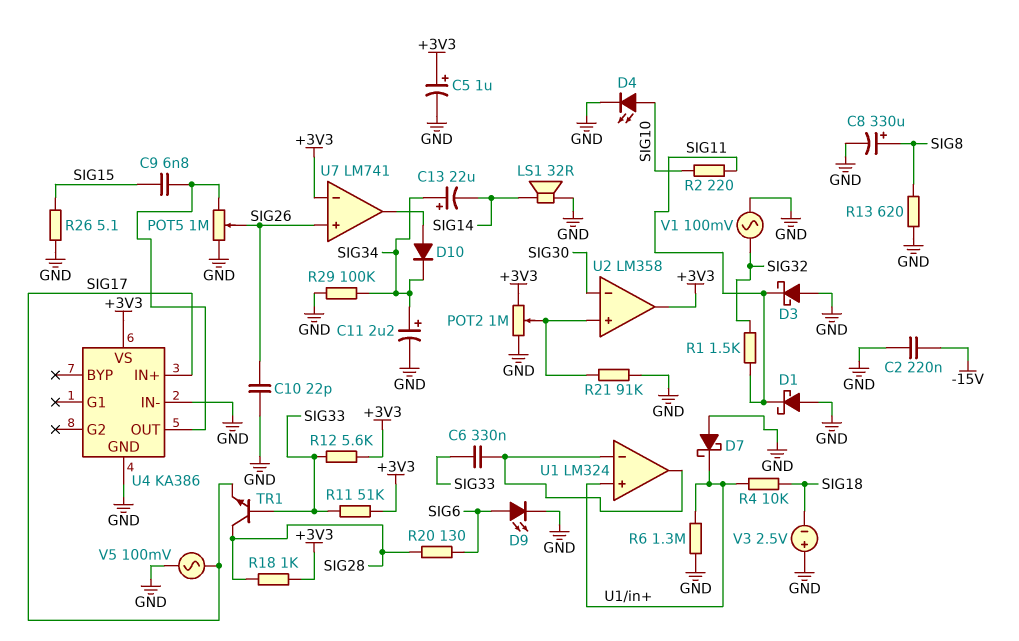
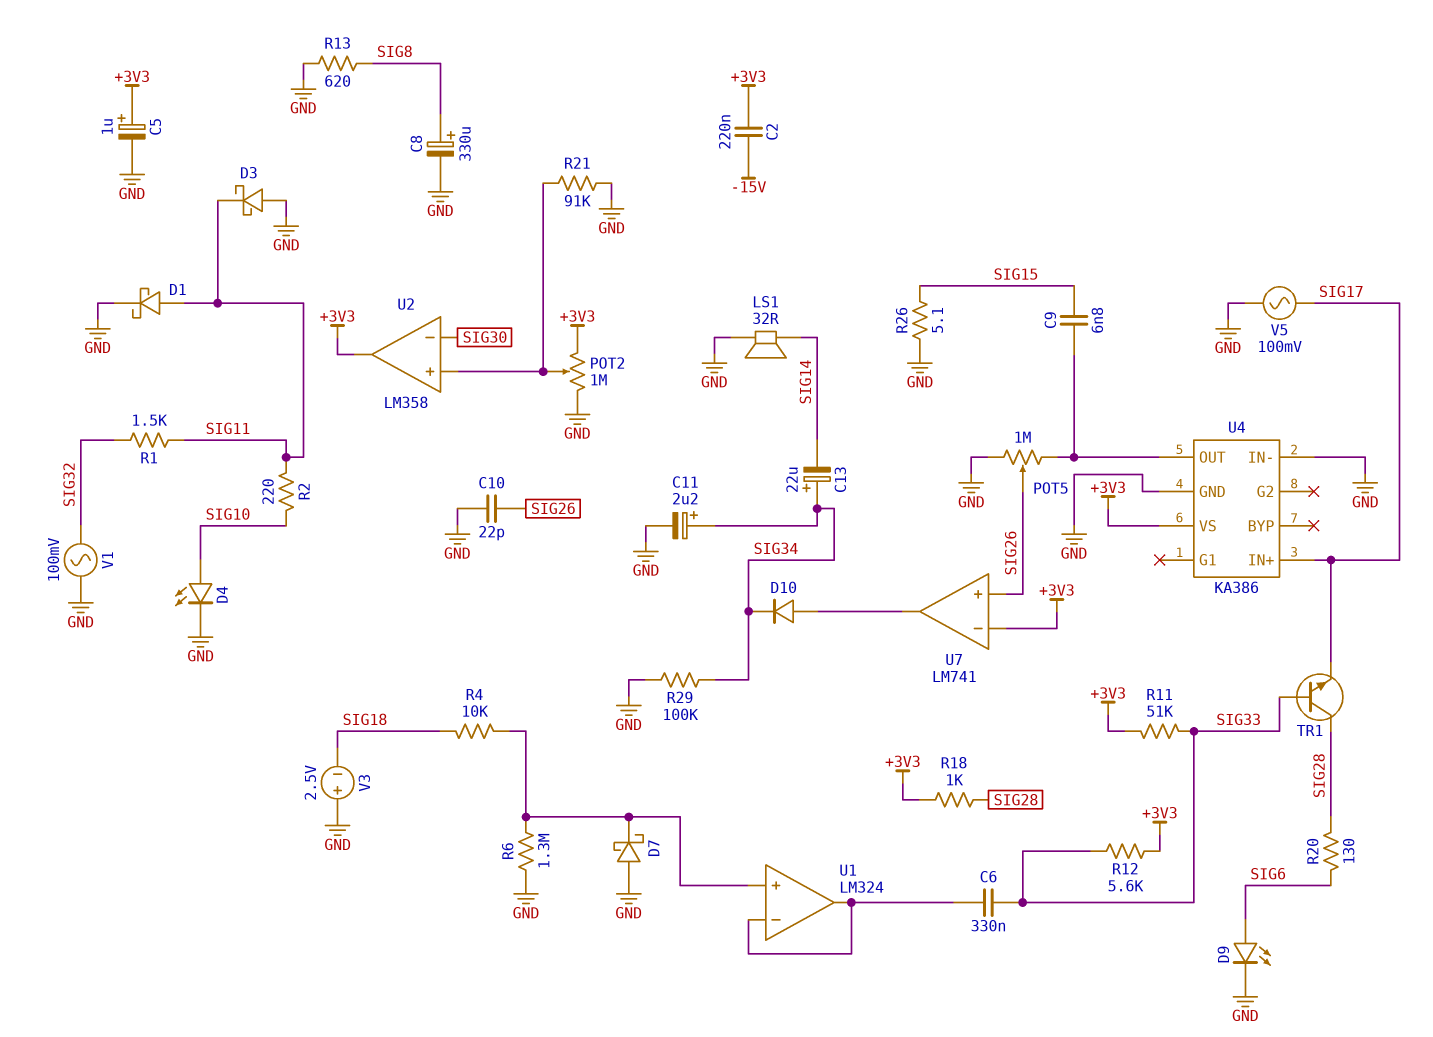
C2: 220nF (-15V, GND) -> 220nF (+3V3, -15V)
D1: schottky (A GND, K SIG11) -> schottky (A SIG11, K GND)

